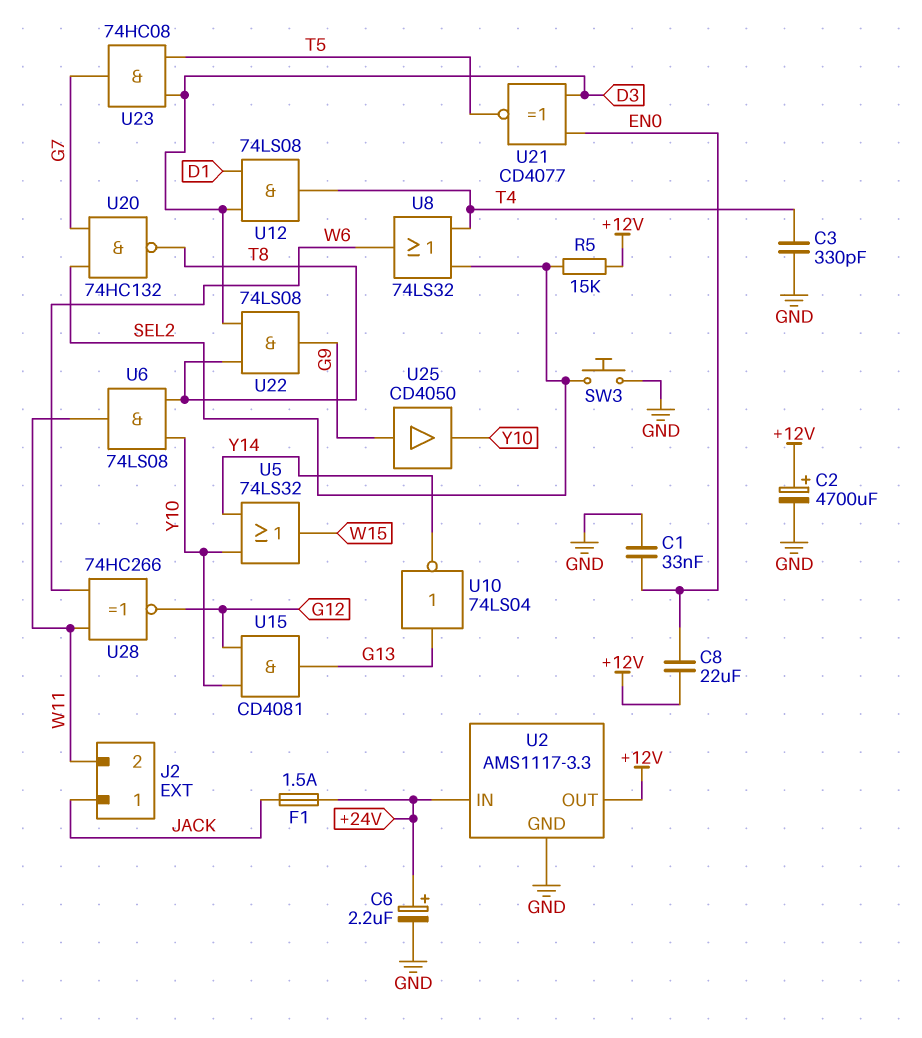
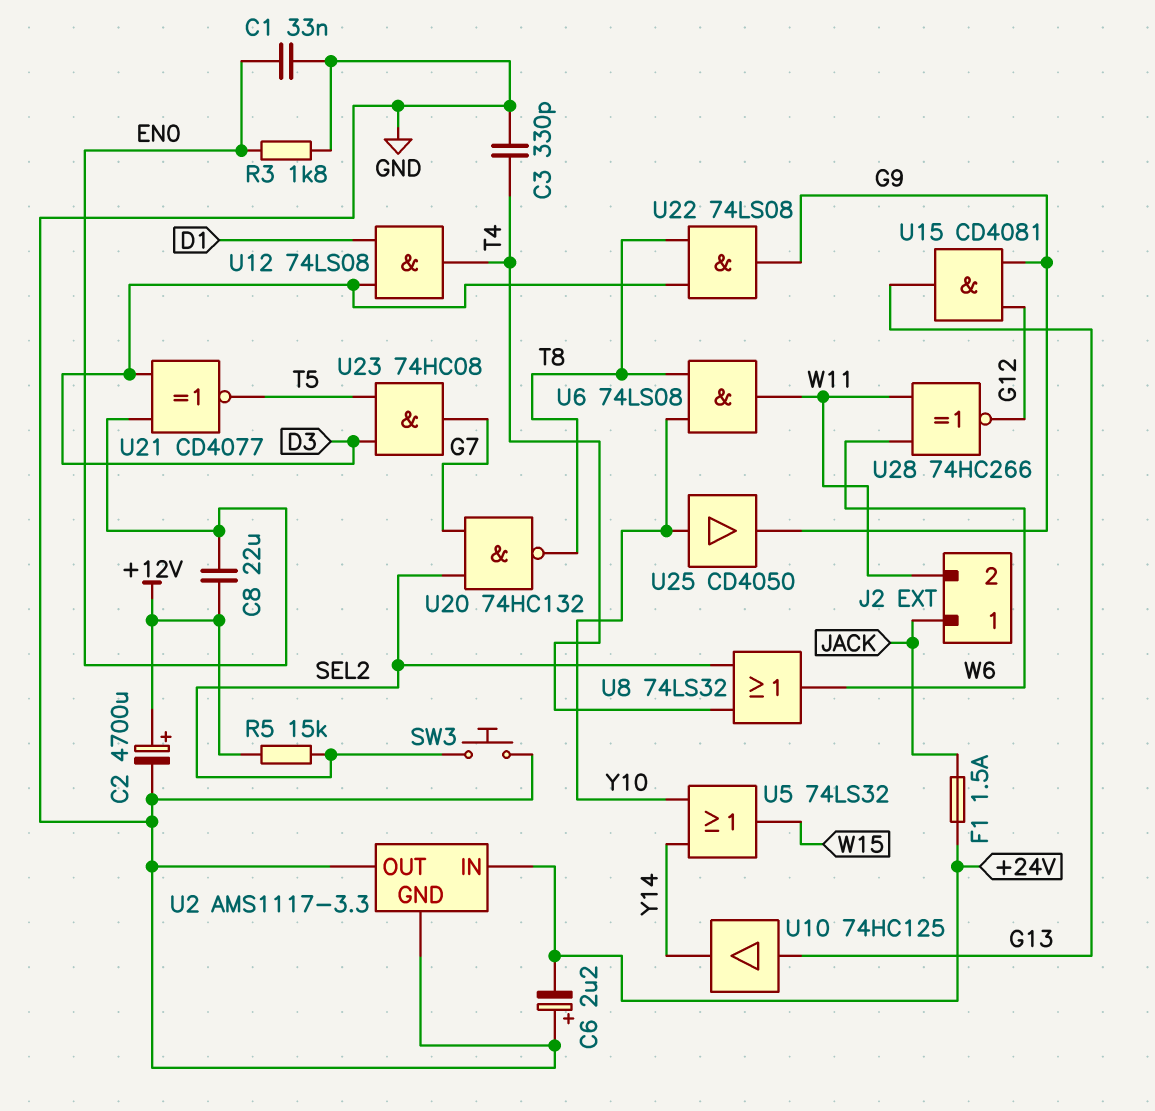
C6: 2.2uF (plus +24V, minus GND) -> 2.2uF (plus GND, minus +24V)
R3: none -> 1.8k (EN0, GND)
U2 pin OUT: +12V -> GND
U10: NOT 74LS04 (in G13, out Y14) -> buffer 74HC125 (in G13, out Y14)
U15: AND CD4081 (in G12, in Y10, out G13) -> AND CD4081 (in G9, in G12, out G13)
U25: buffer CD4050 (in G9, out Y10) -> buffer CD4050 (in Y10, out G9)

